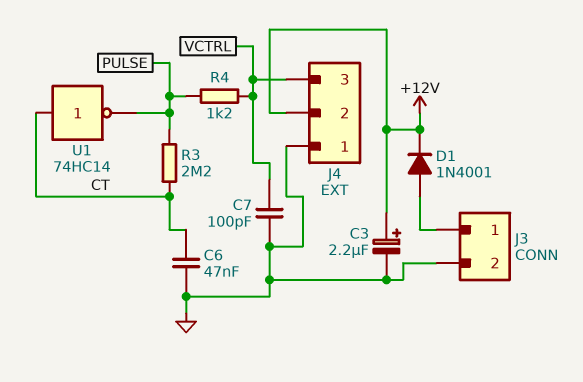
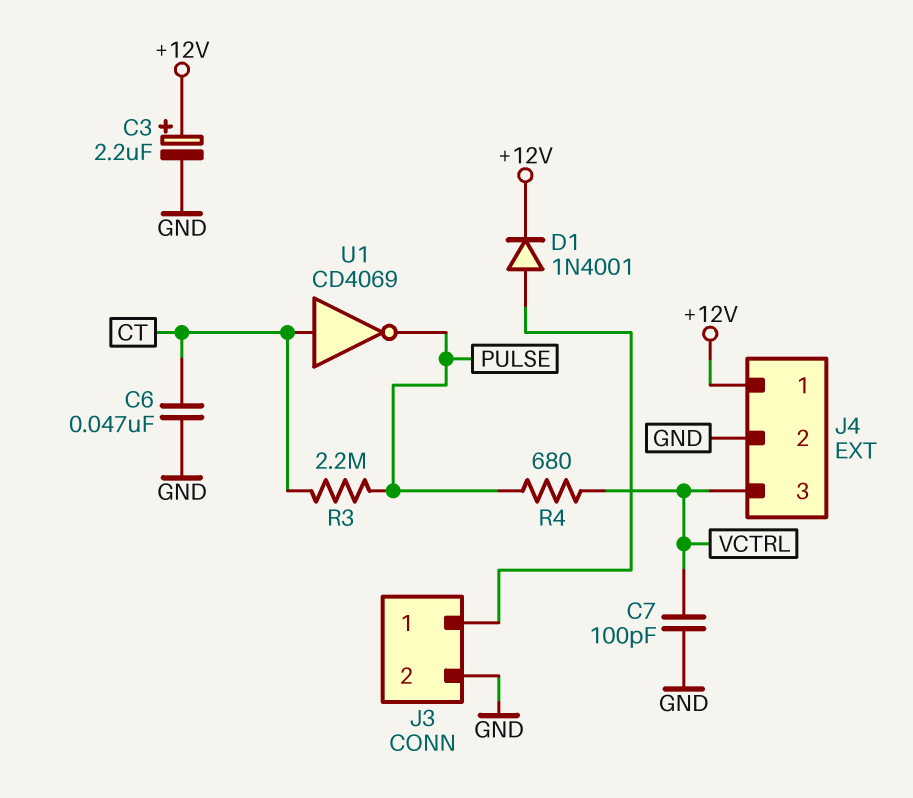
J4 pin 1: GND -> +12V
J4 pin 2: +12V -> GND
R4: 1.2k (PULSE, VCTRL) -> 680 (PULSE, VCTRL)
U1: NOT 74HC14 (in CT, out PULSE) -> NOT CD4069 (in CT, out PULSE)

